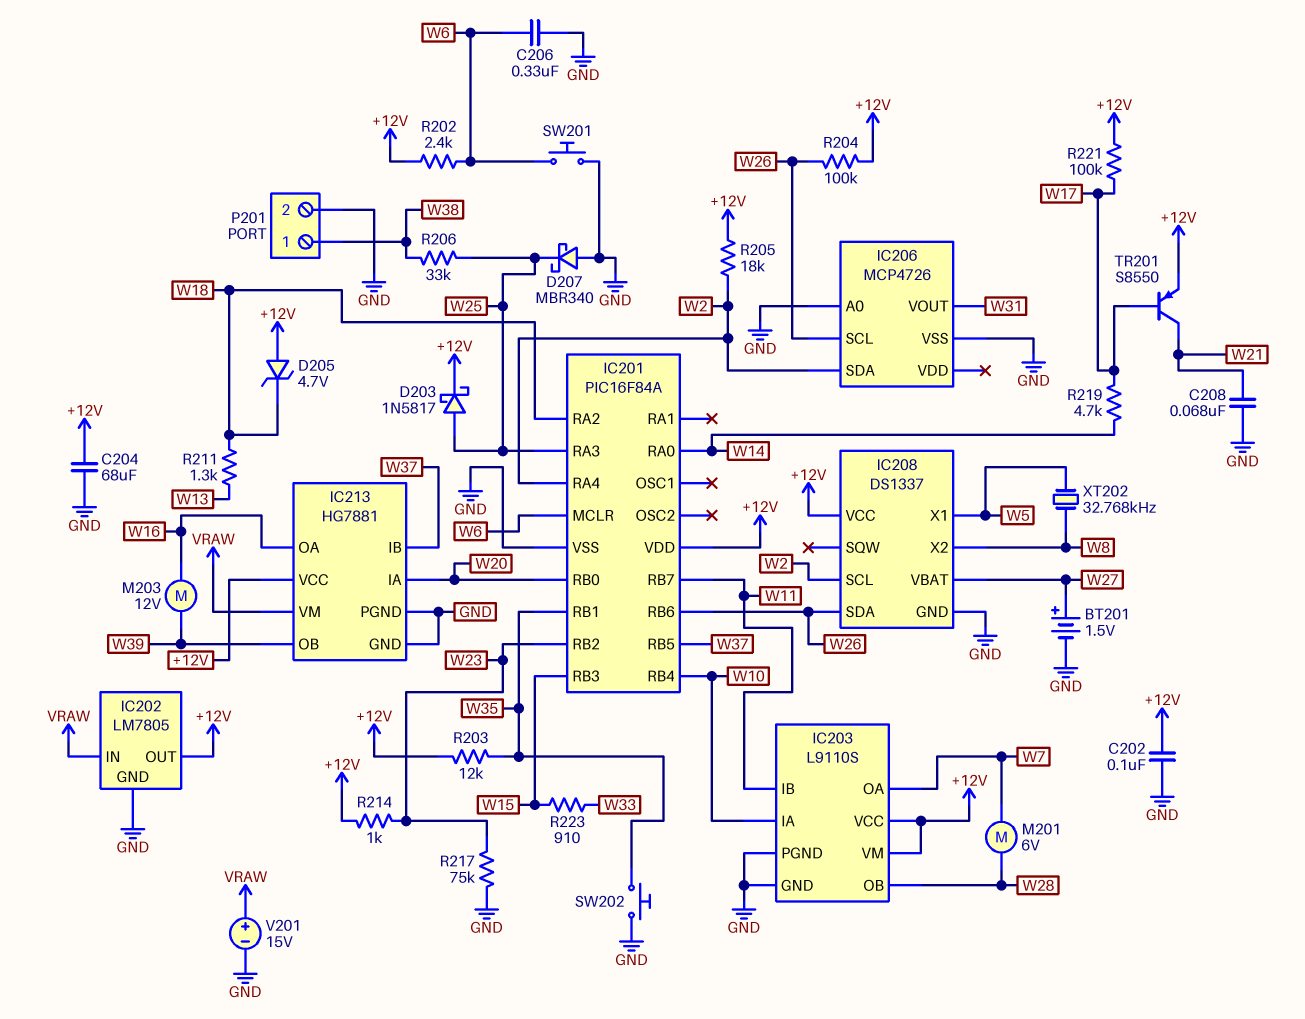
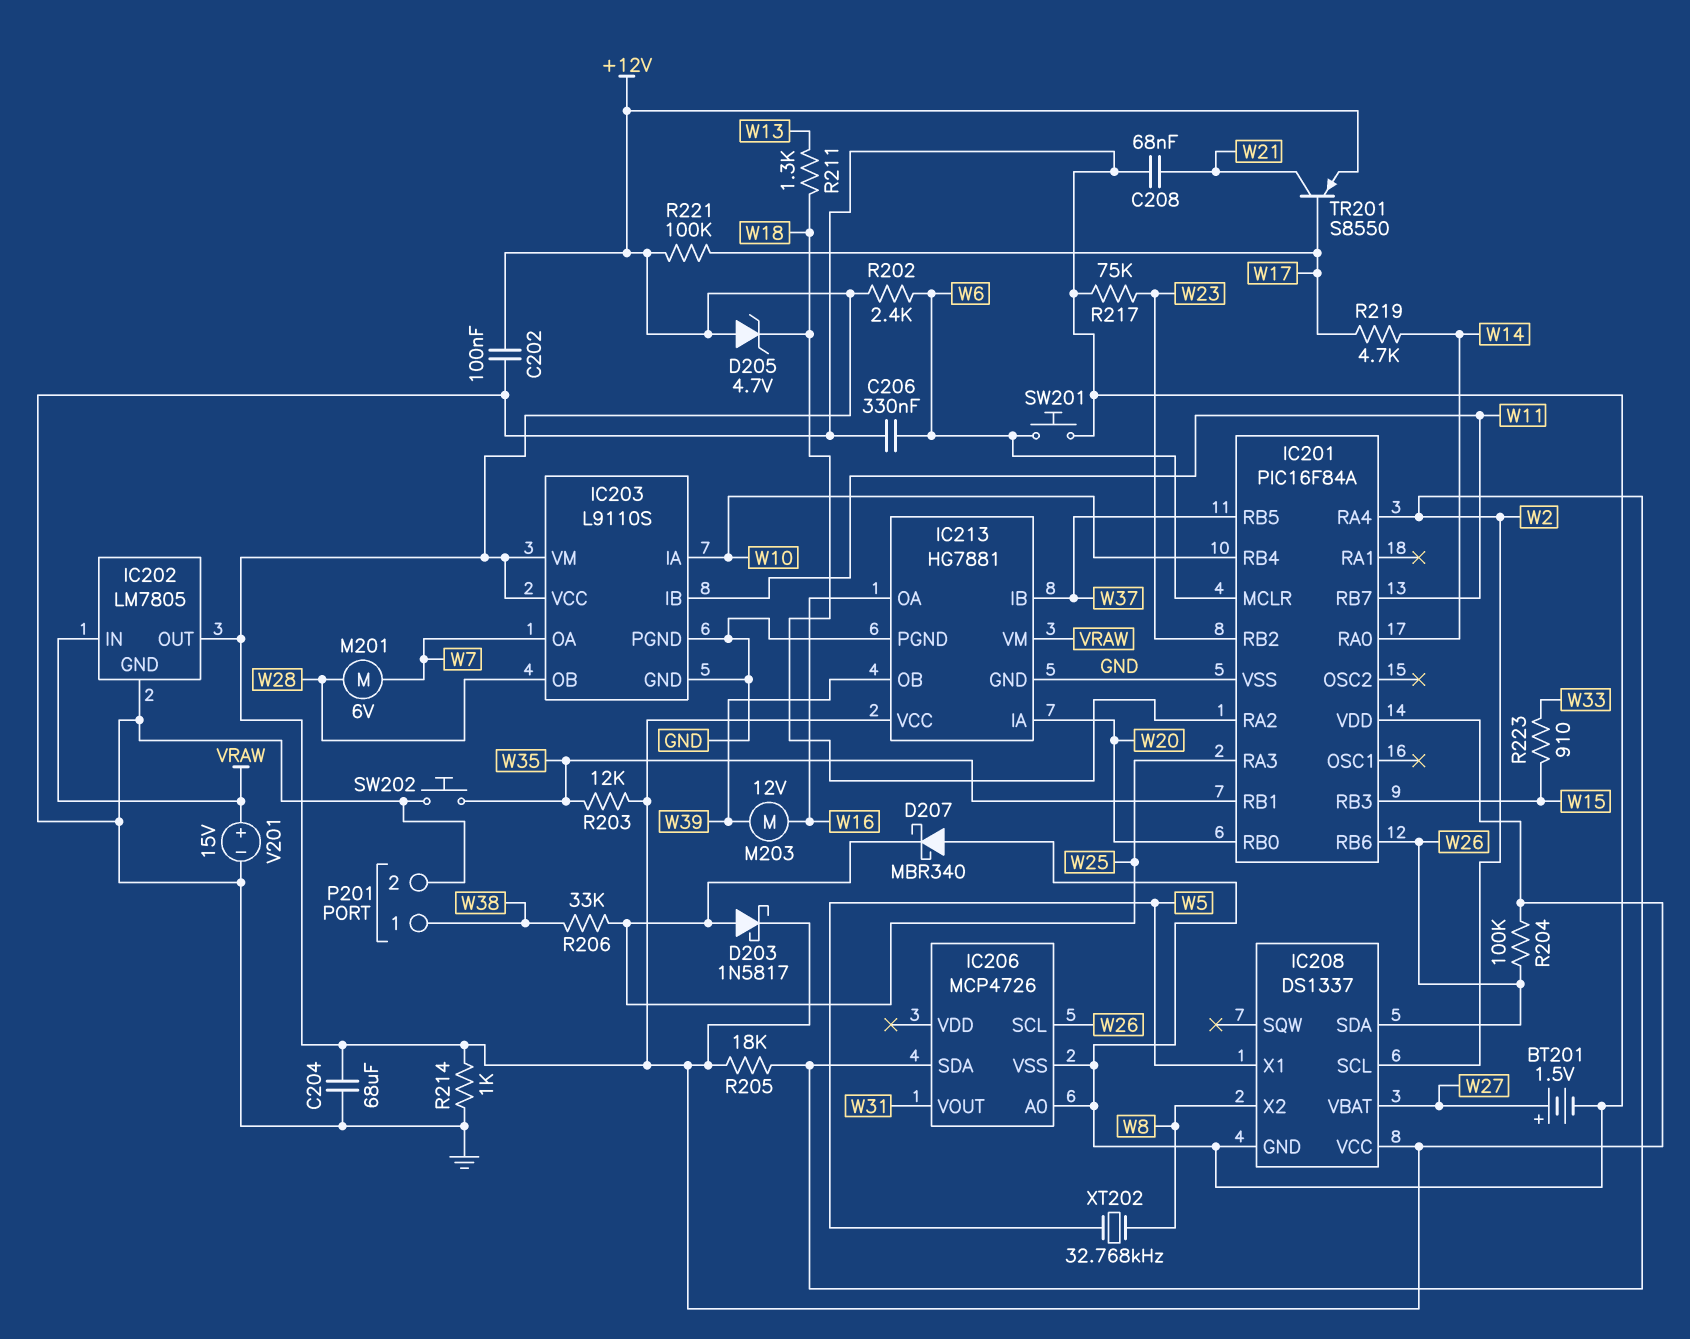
R214: 1k (+12V, W23) -> 1k (+12V, GND)

